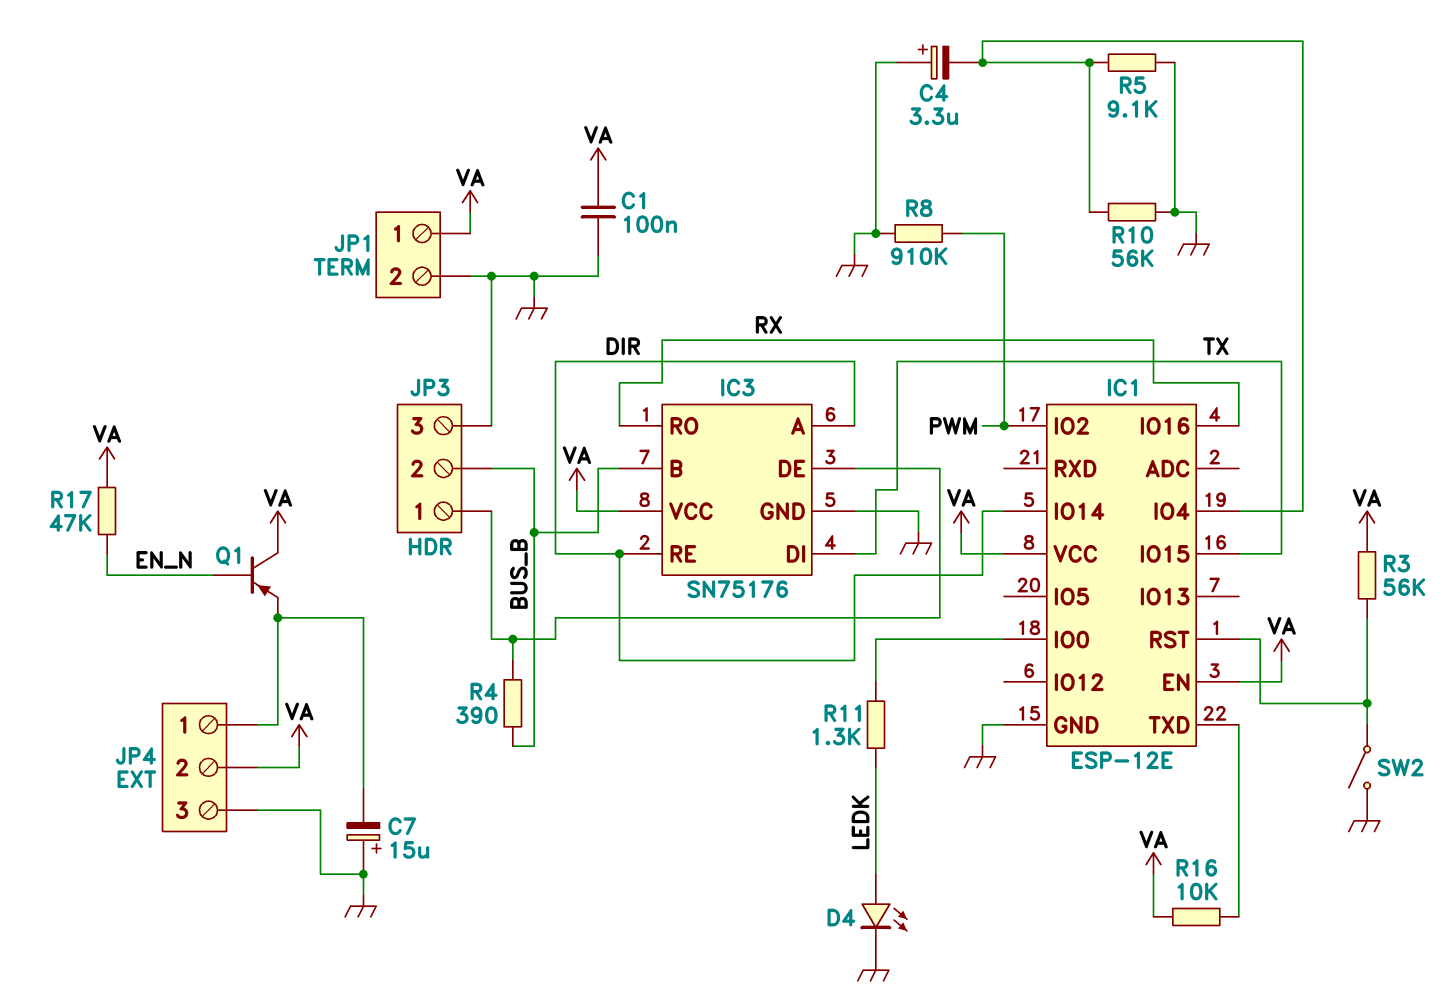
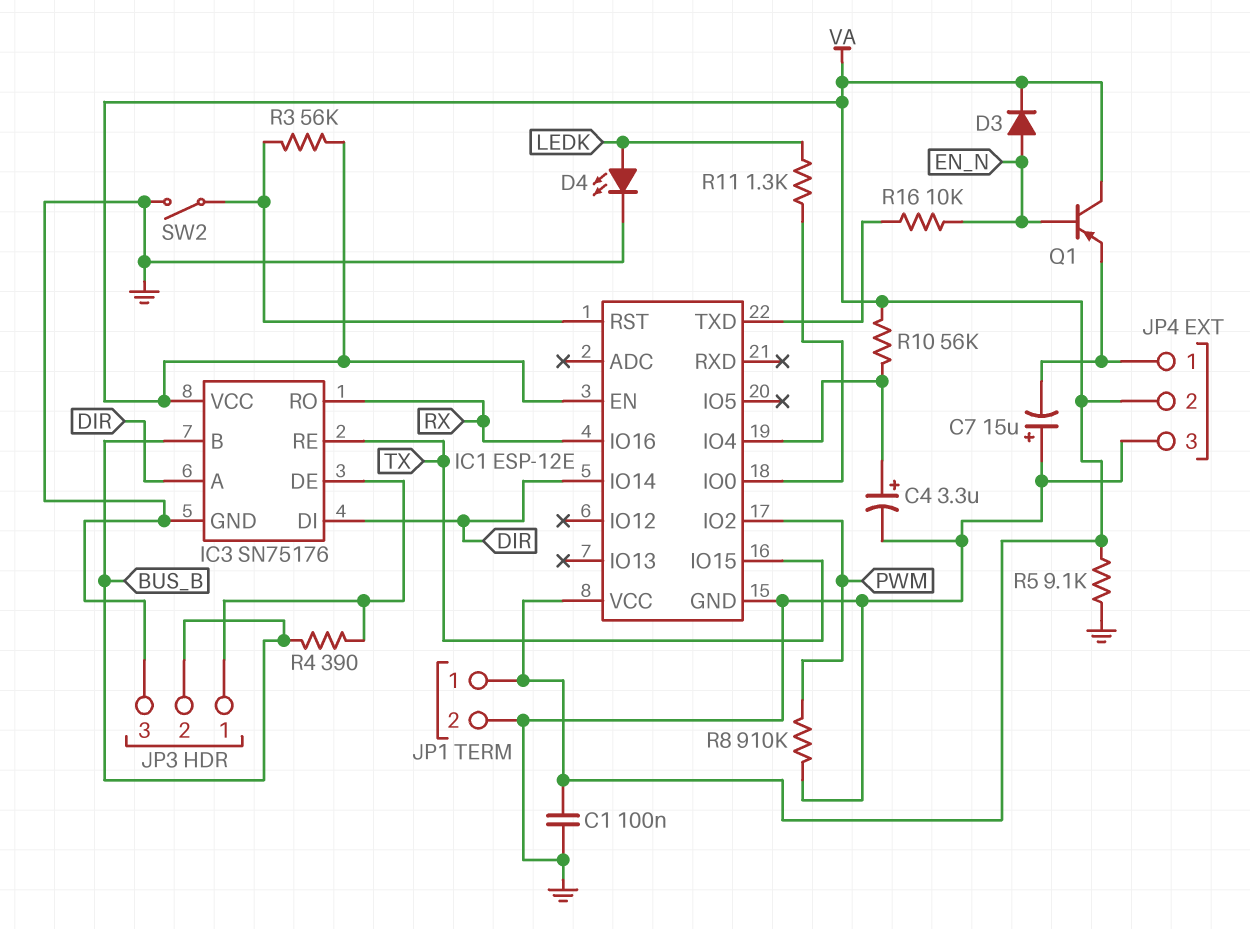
C4: 3.3uF (plus GND, minus IC1/IO4) -> 3.3uF (plus IC1/IO4, minus GND)
D3: none -> diode (A EN_N, K VA)
IC3 pin DI: TX -> DIR
IC3 pin RE: DIR -> TX
R5: 9.1k (GND, IC1/IO4) -> 9.1k (GND, VA)
R10: 56k (GND, IC1/IO4) -> 56k (IC1/IO4, VA)
R16: 10k (IC1/TXD, VA) -> 10k (EN_N, IC1/TXD)
R17: 47k (EN_N, VA) -> none

